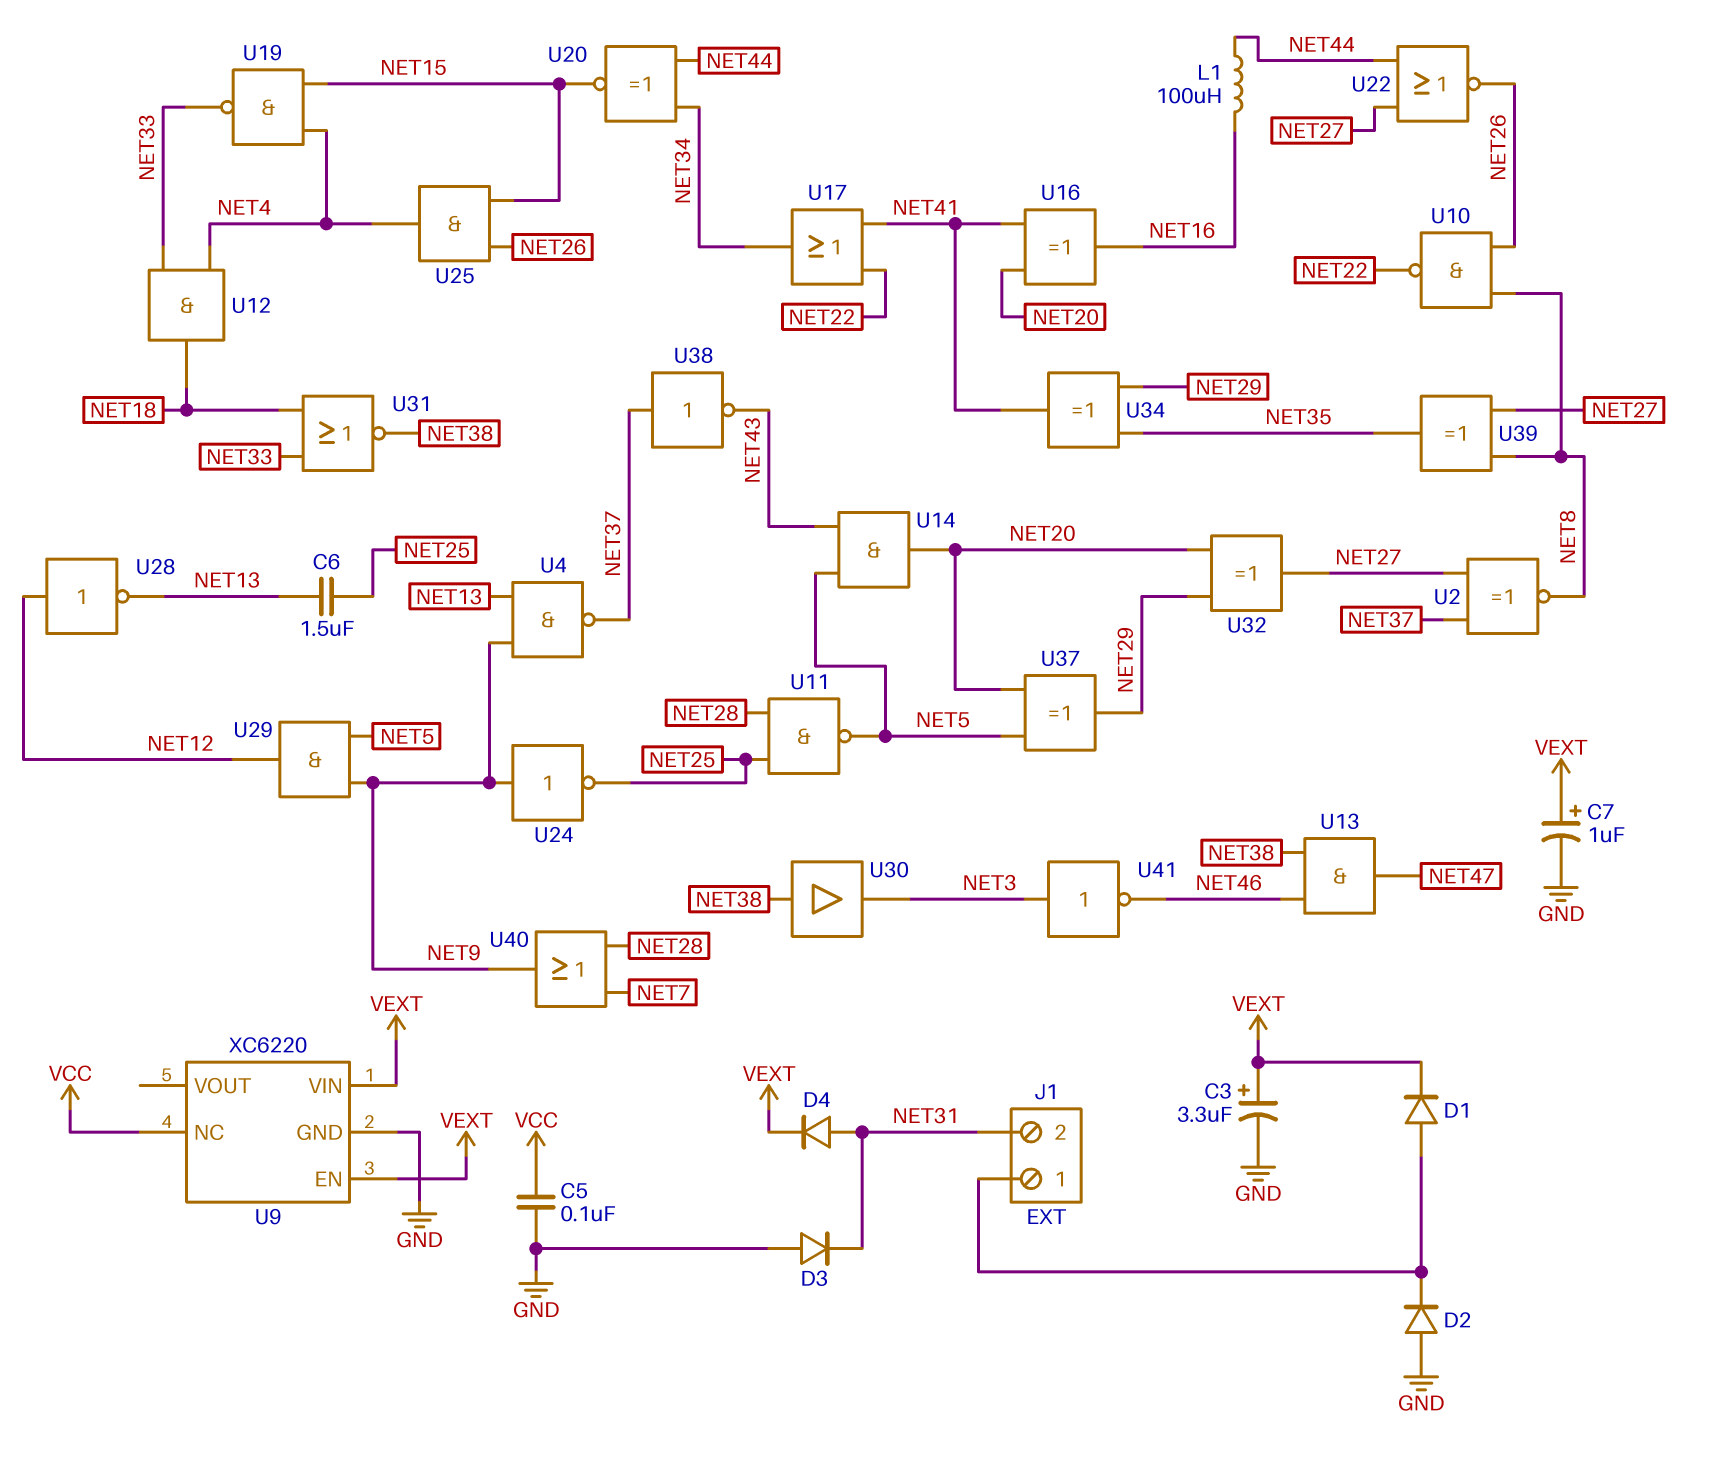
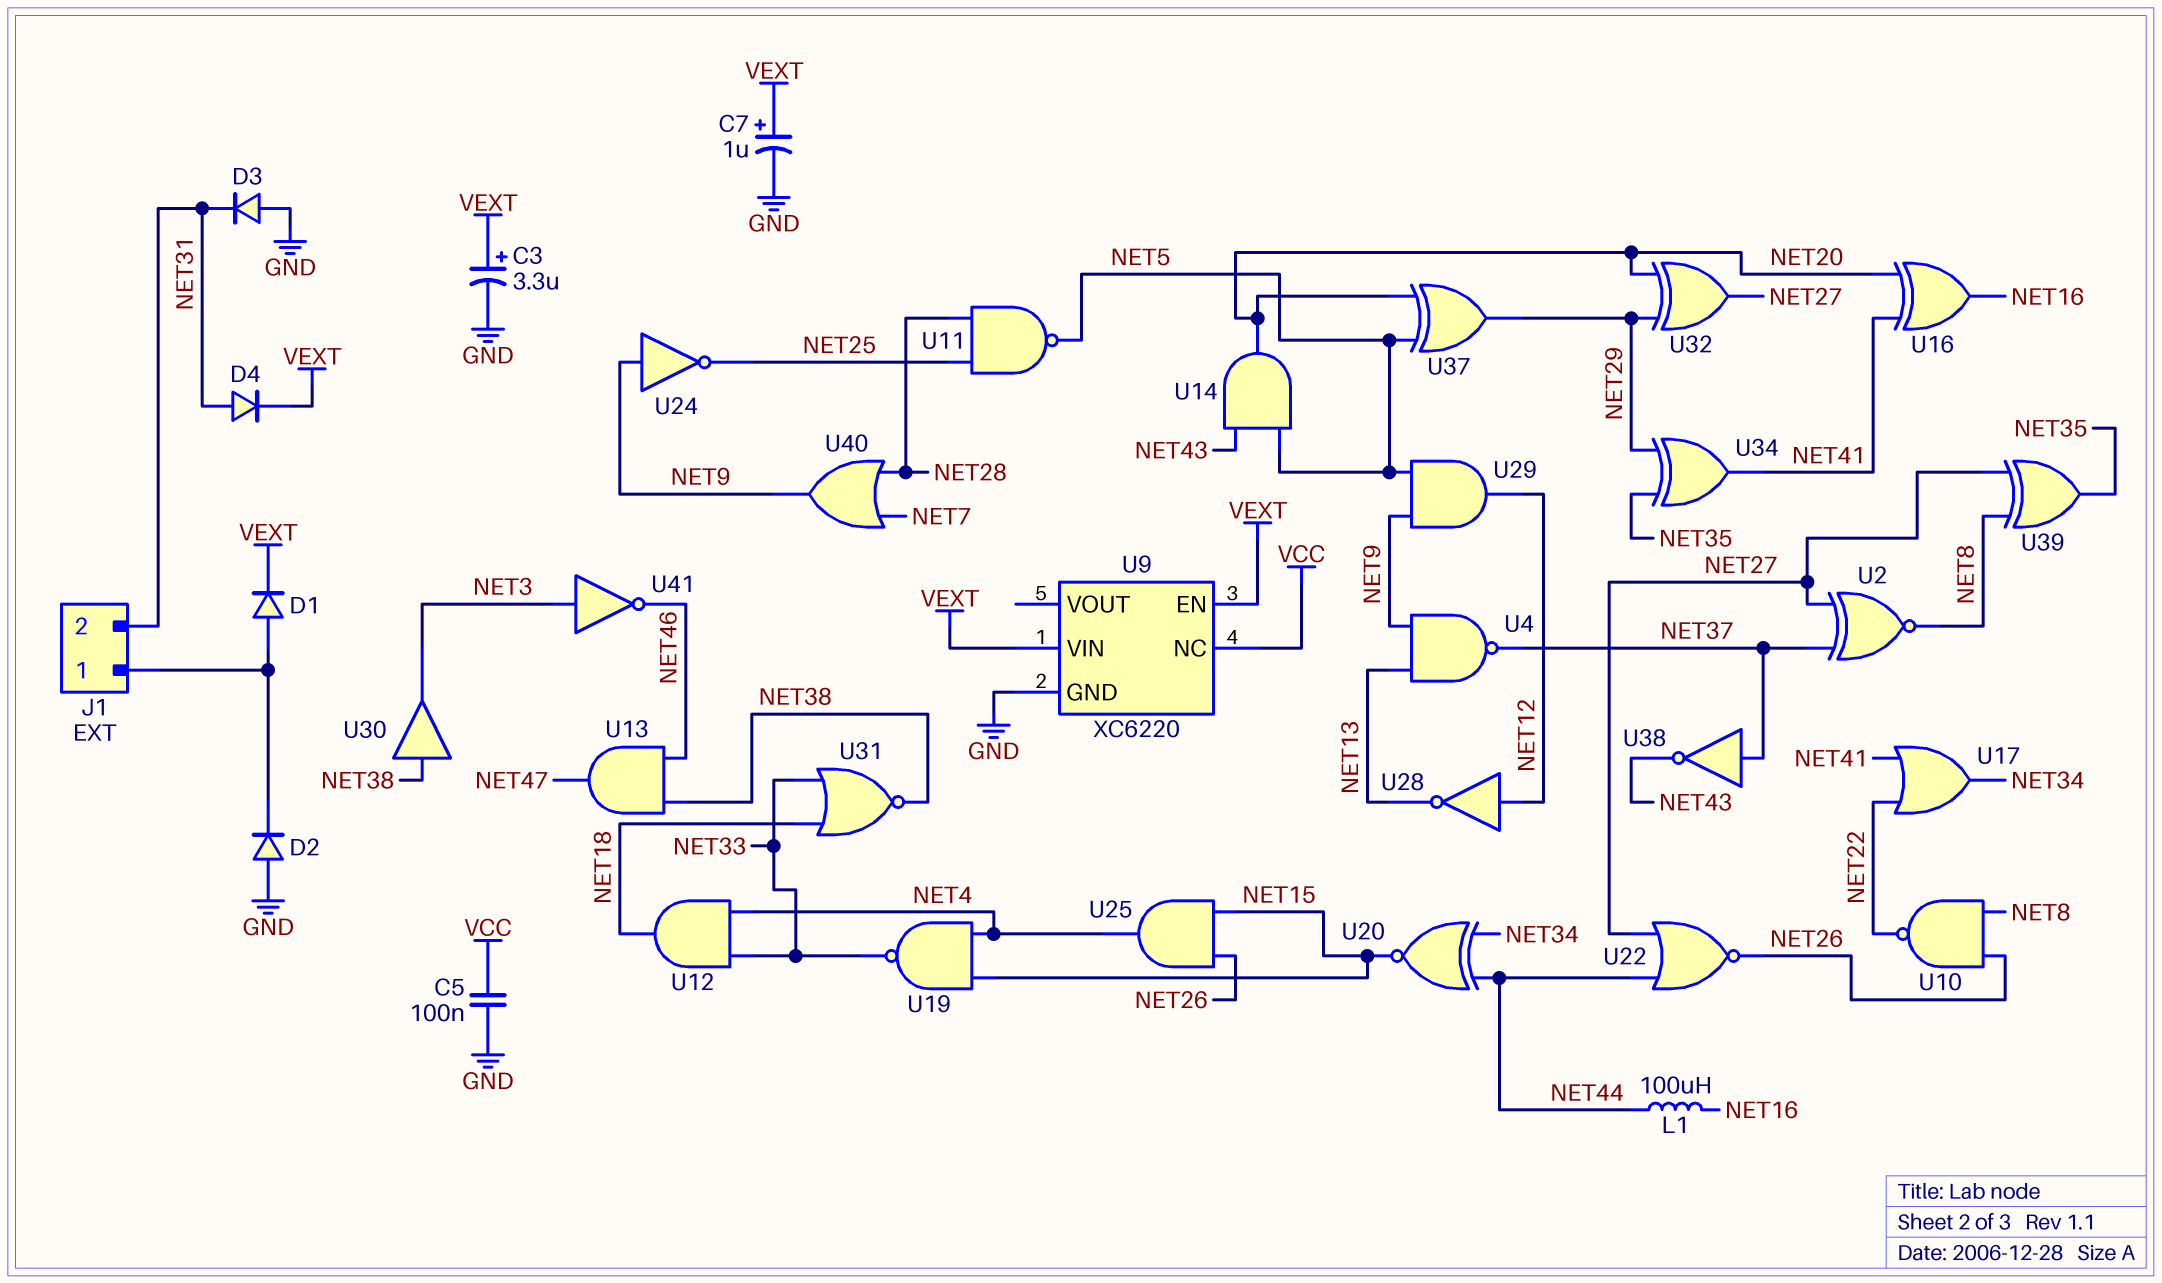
C6: 1.5uF (NET13, NET25) -> none

